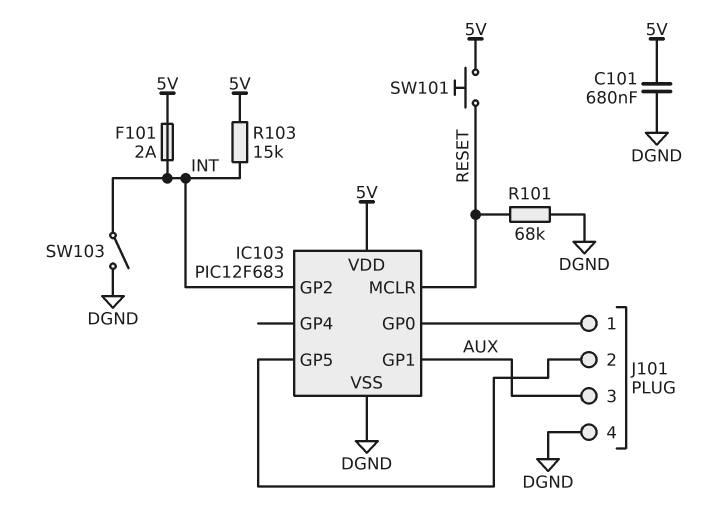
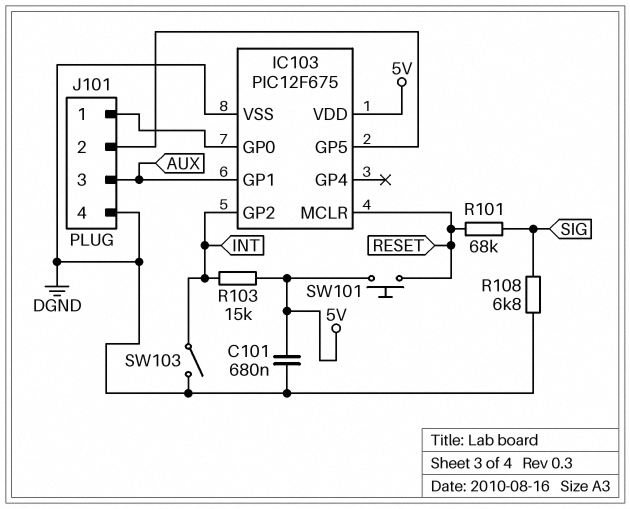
F101: 2A (5V, INT) -> none
IC103: PIC12F683 -> PIC12F675
R101: 68k (DGND, RESET) -> 68k (RESET, SIG)
R108: none -> 6.8k (DGND, SIG)

